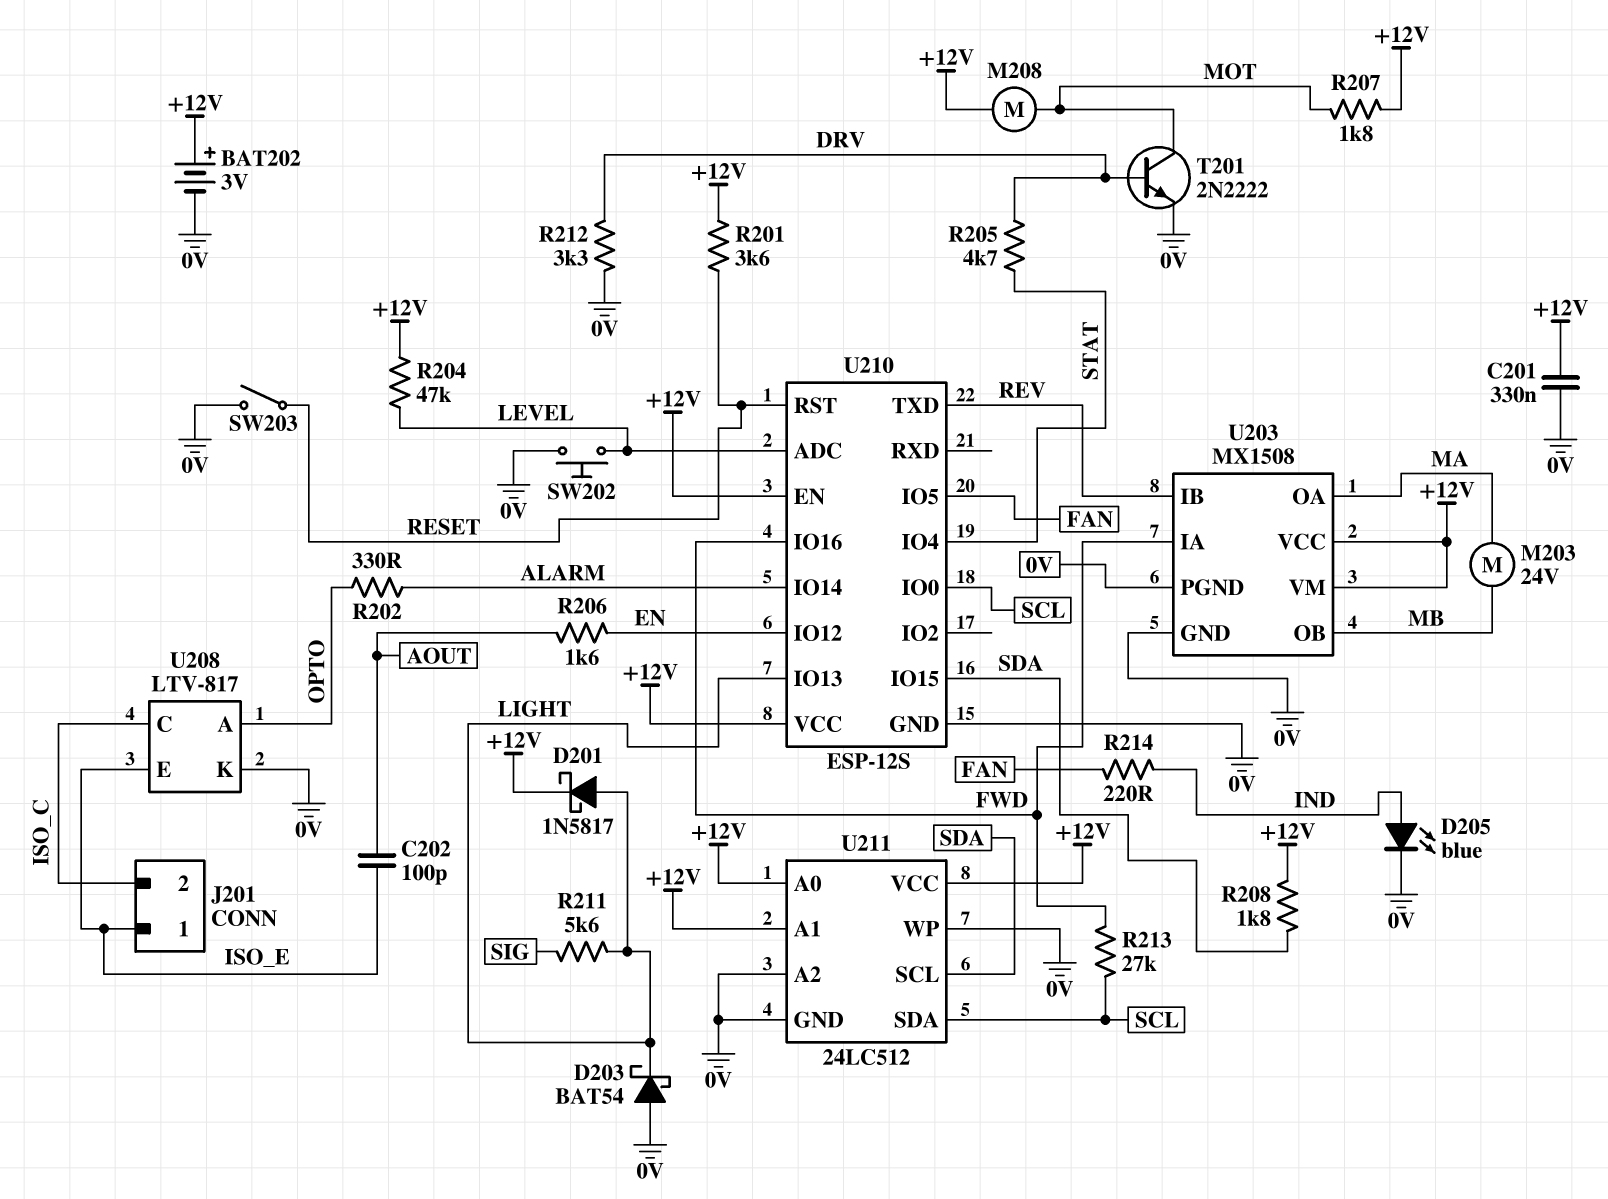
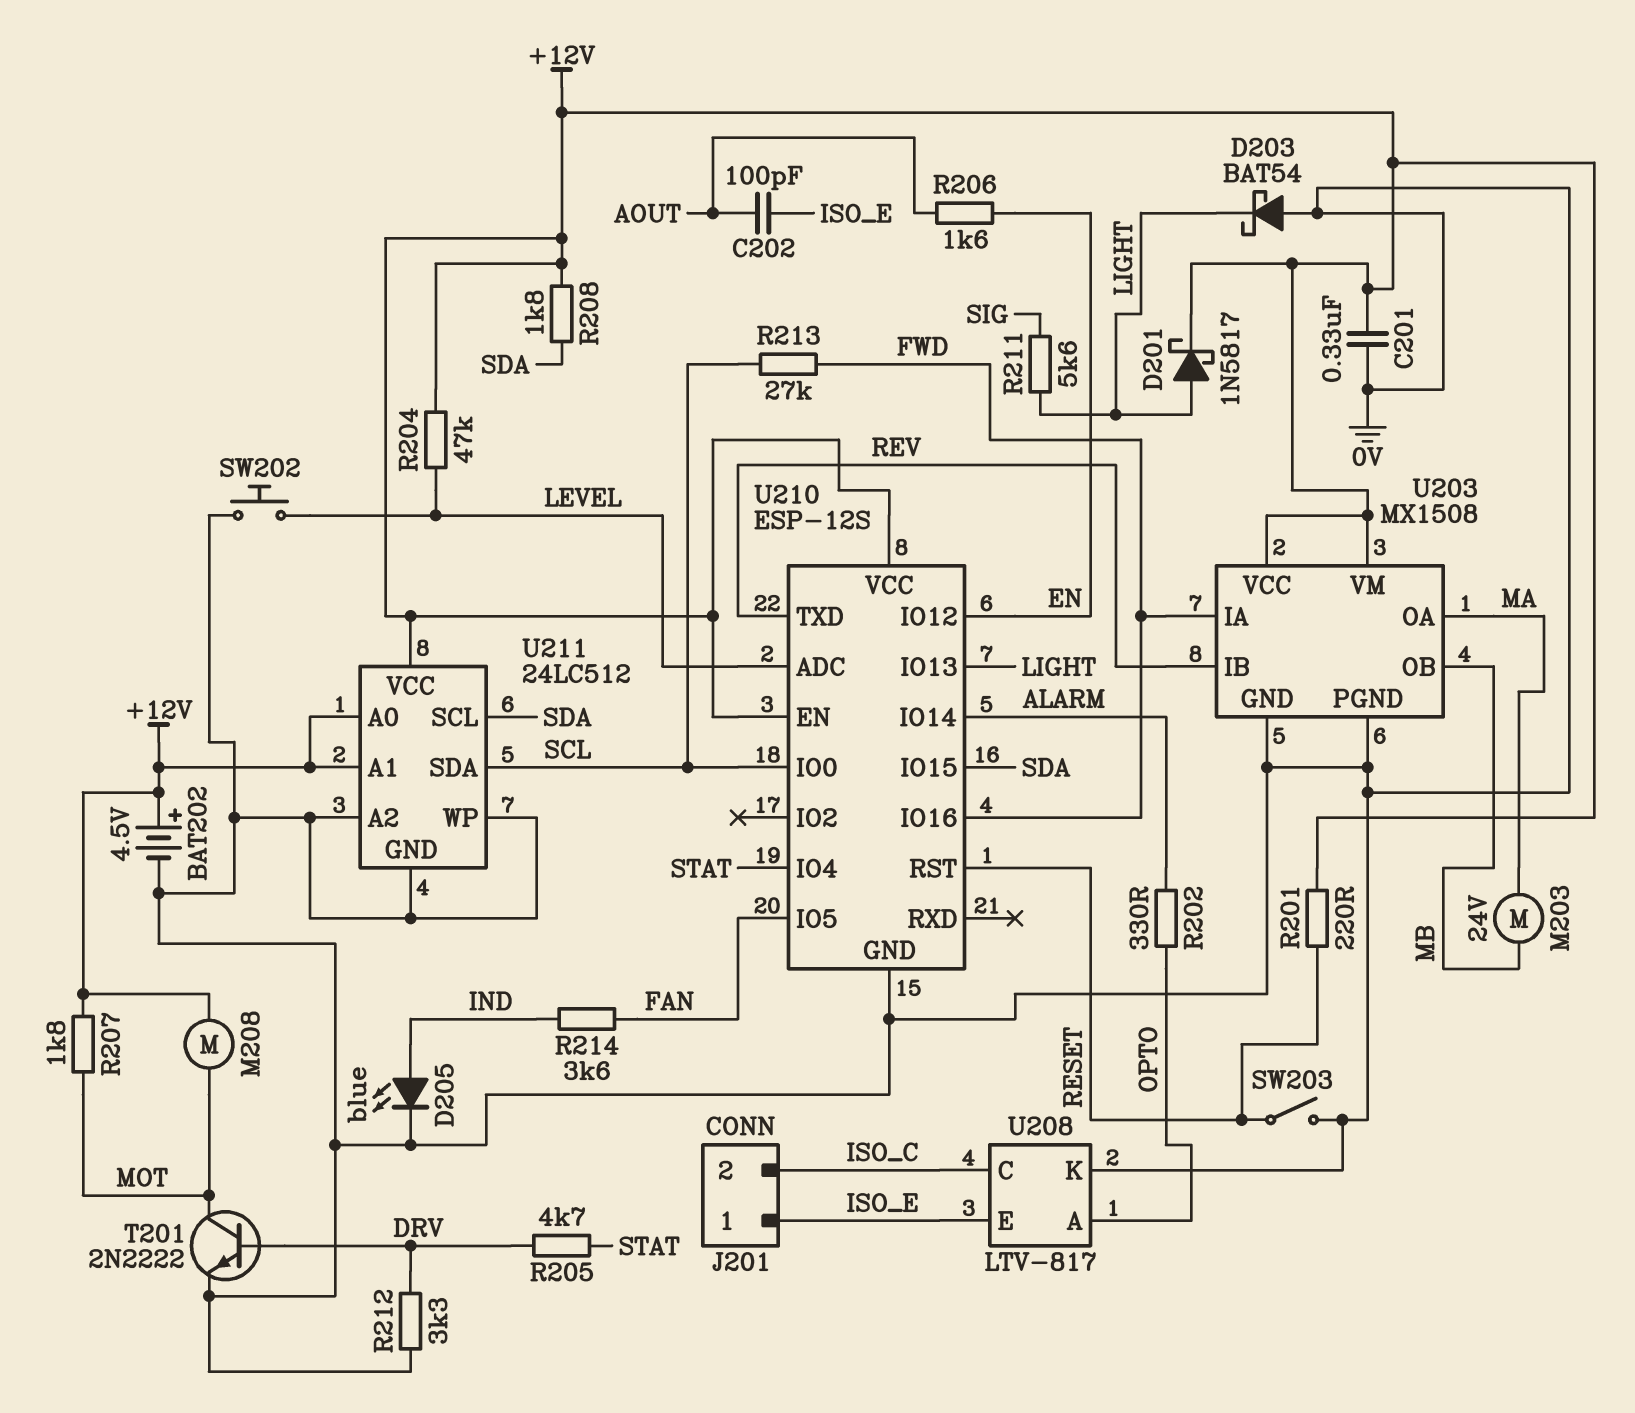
BAT202: 3V (plus +12V, minus 0V) -> 4.5V (plus +12V, minus 0V)
R201: 3.6k (+12V, RESET) -> 220 (+12V, RESET)
R214: 220 (FAN, IND) -> 3.6k (FAN, IND)

